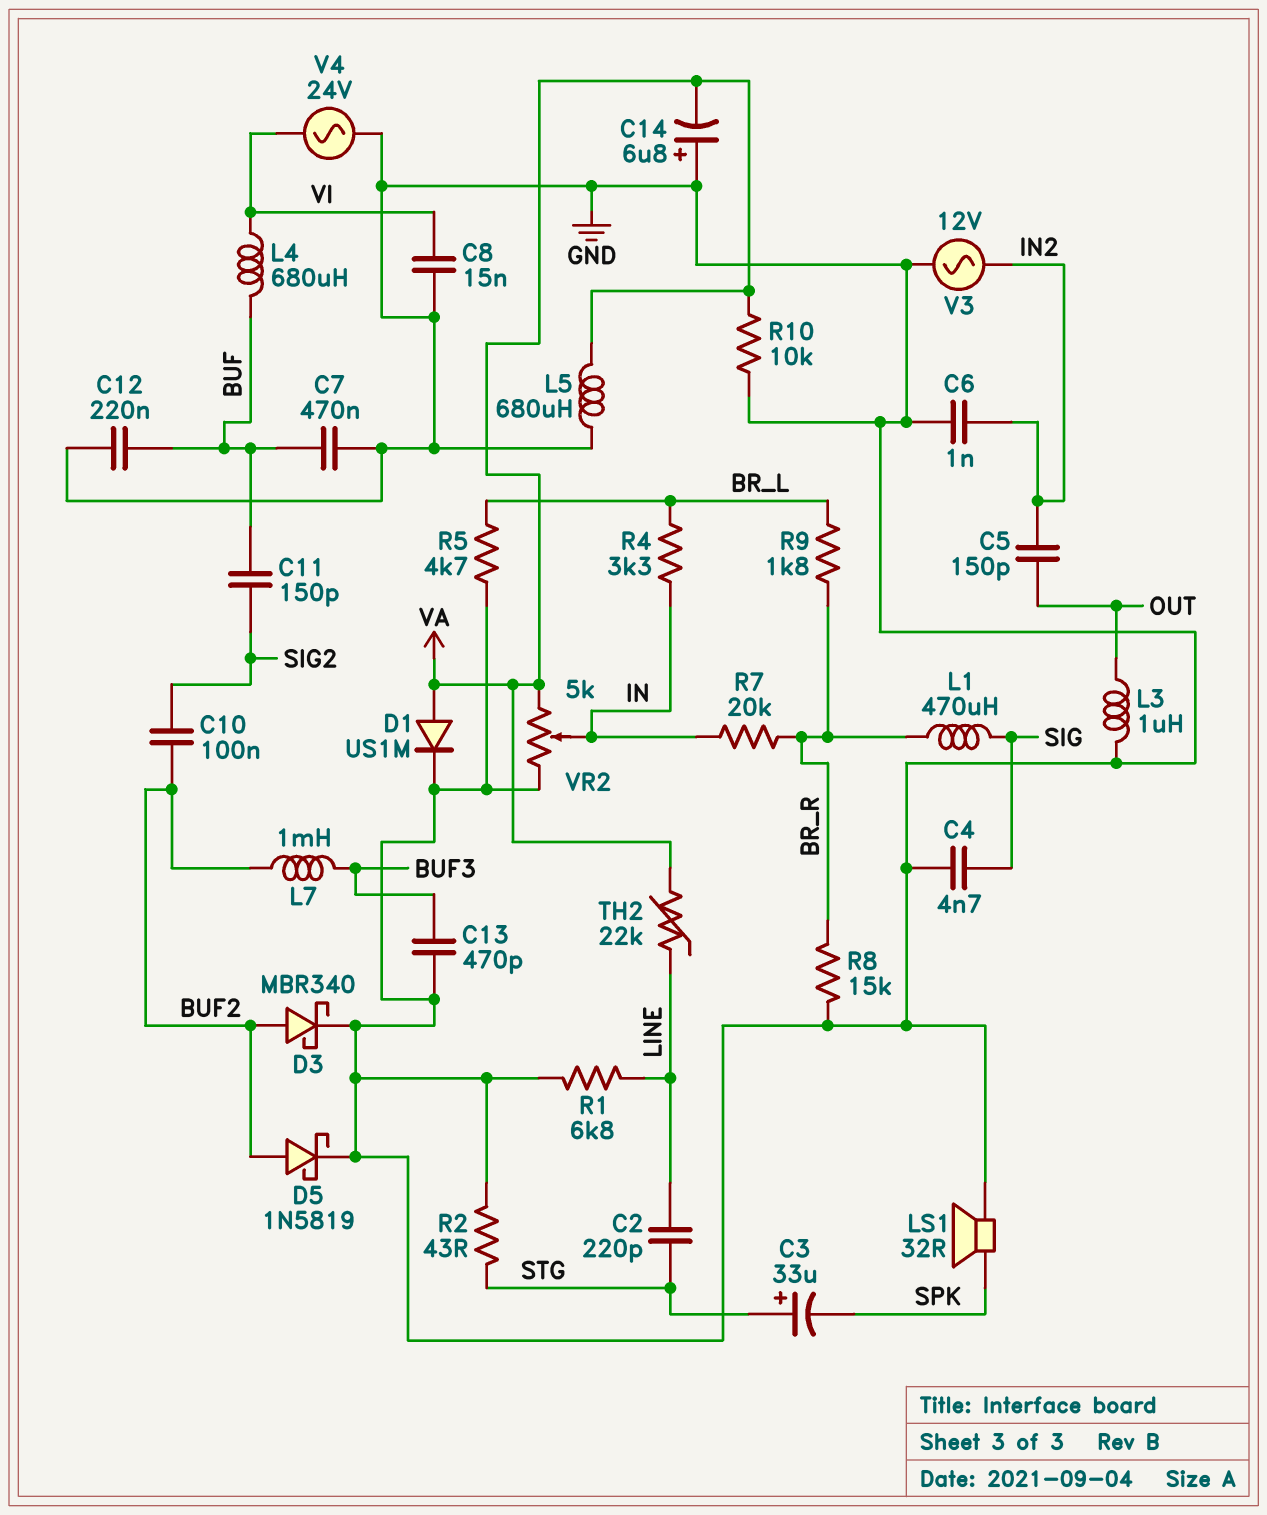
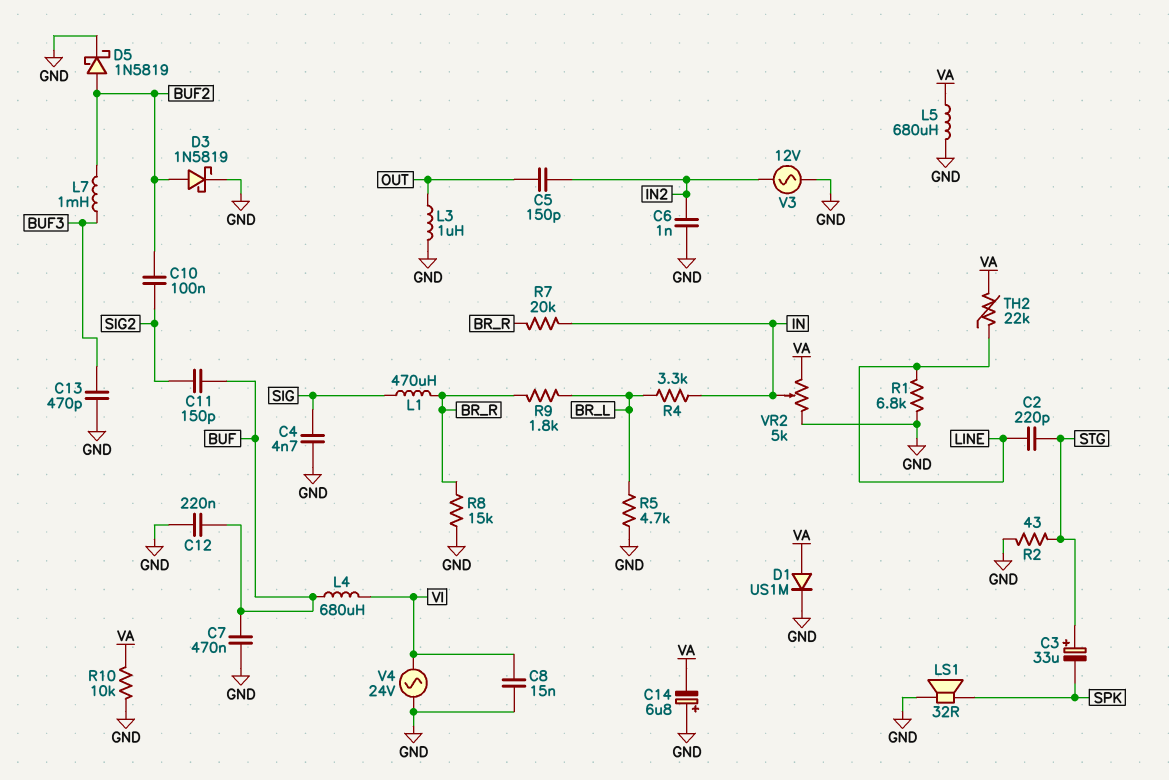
D3: schottky MBR340 (A BUF2, K GND) -> schottky 1N5819 (A BUF2, K GND)

